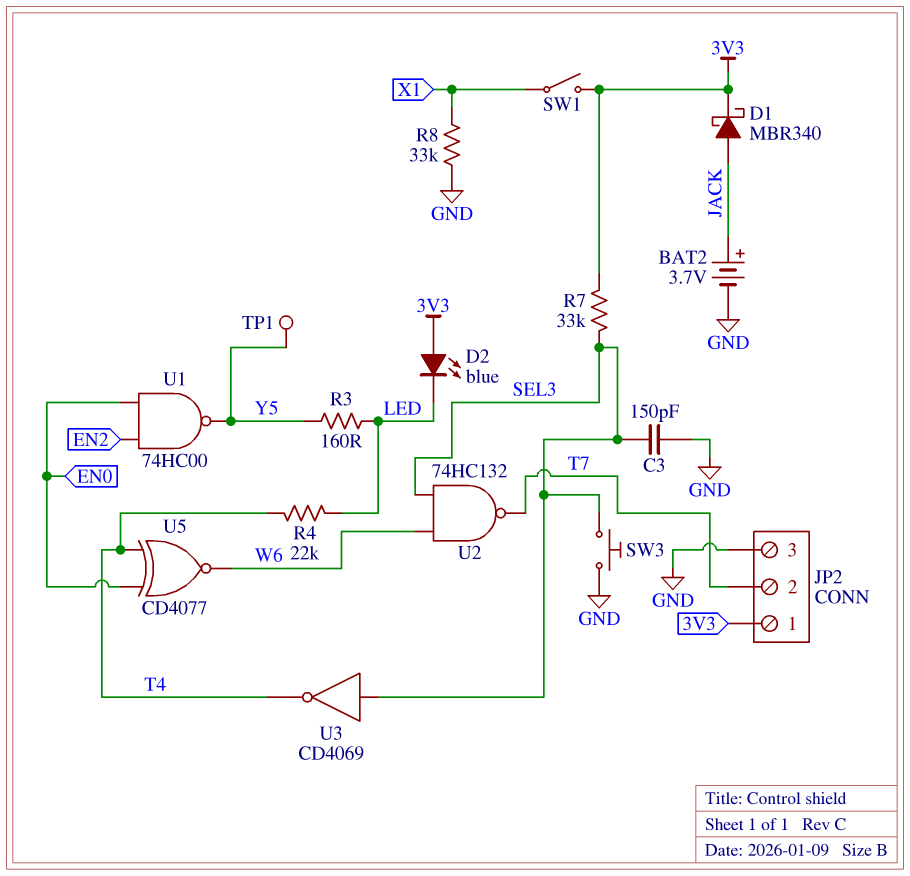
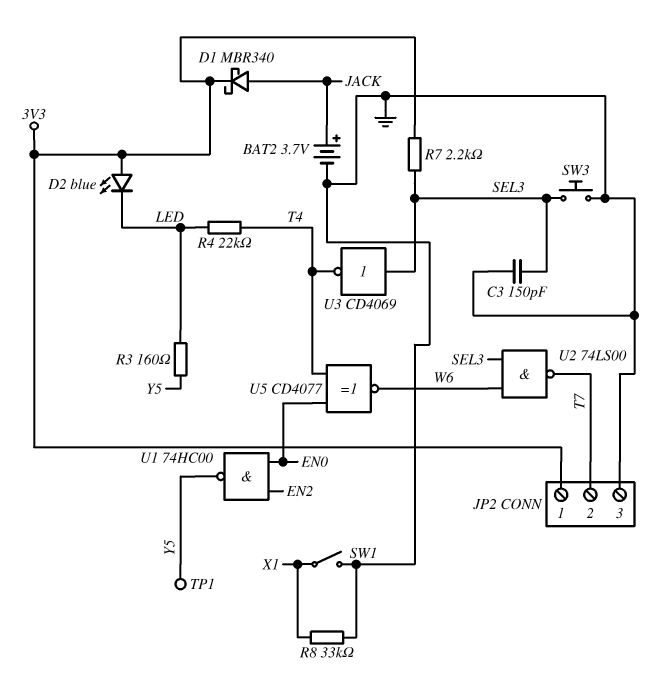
R7: 33k (3V3, SEL3) -> 2.2k (3V3, SEL3)
SW1: switch (3V3, X1) -> switch (GND, X1)
U2: NAND 74HC132 (in SEL3, in W6, out T7) -> NAND 74LS00 (in SEL3, in W6, out T7)

